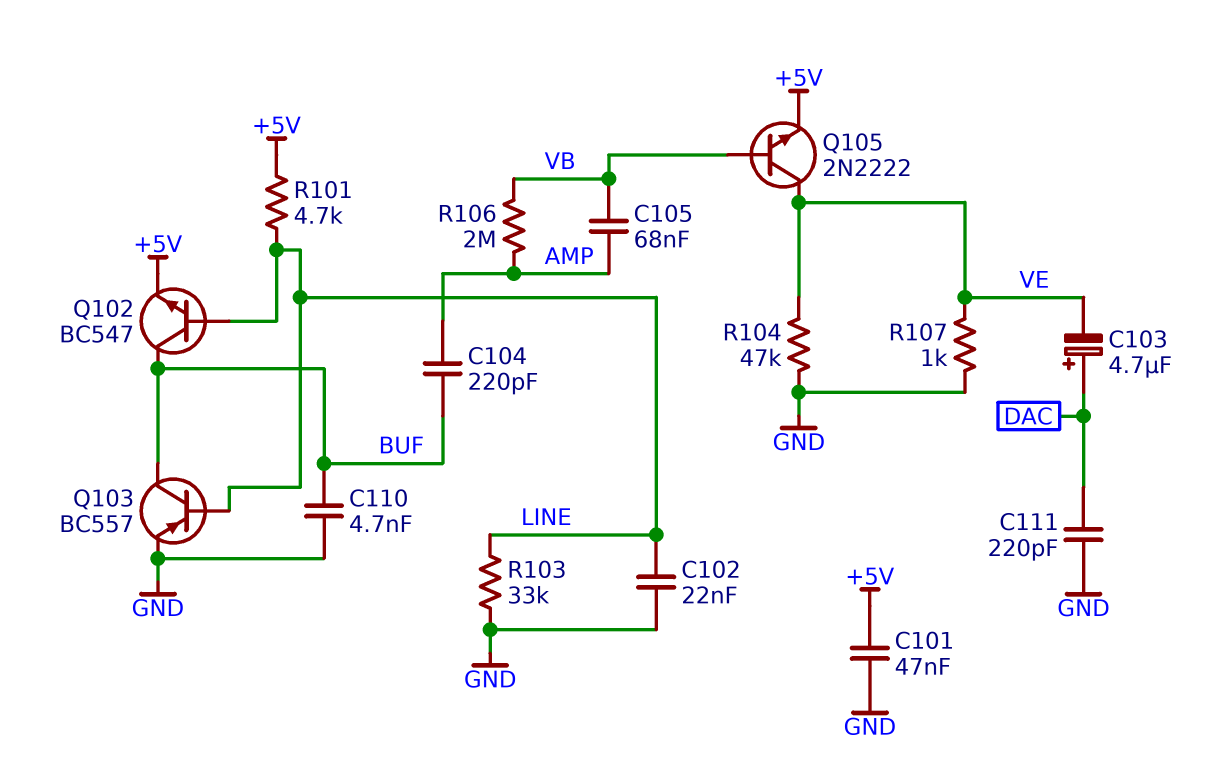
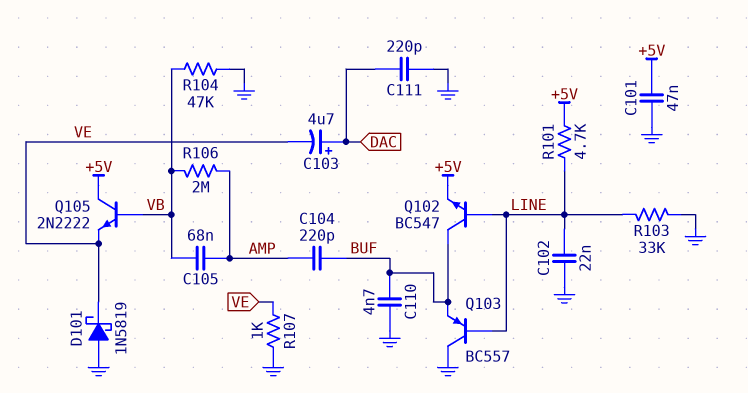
D101: none -> schottky 1N5819 (A GND, K VE)
Q103: PNP BC557 (B LINE, C BUF, E GND) -> PNP BC557 (B LINE, C GND, E BUF)
Q105: NPN 2N2222 (B VB, C VE, E +5V) -> NPN 2N2222 (B VB, C +5V, E VE)
R104: 47k (GND, VE) -> 47k (GND, VB)

